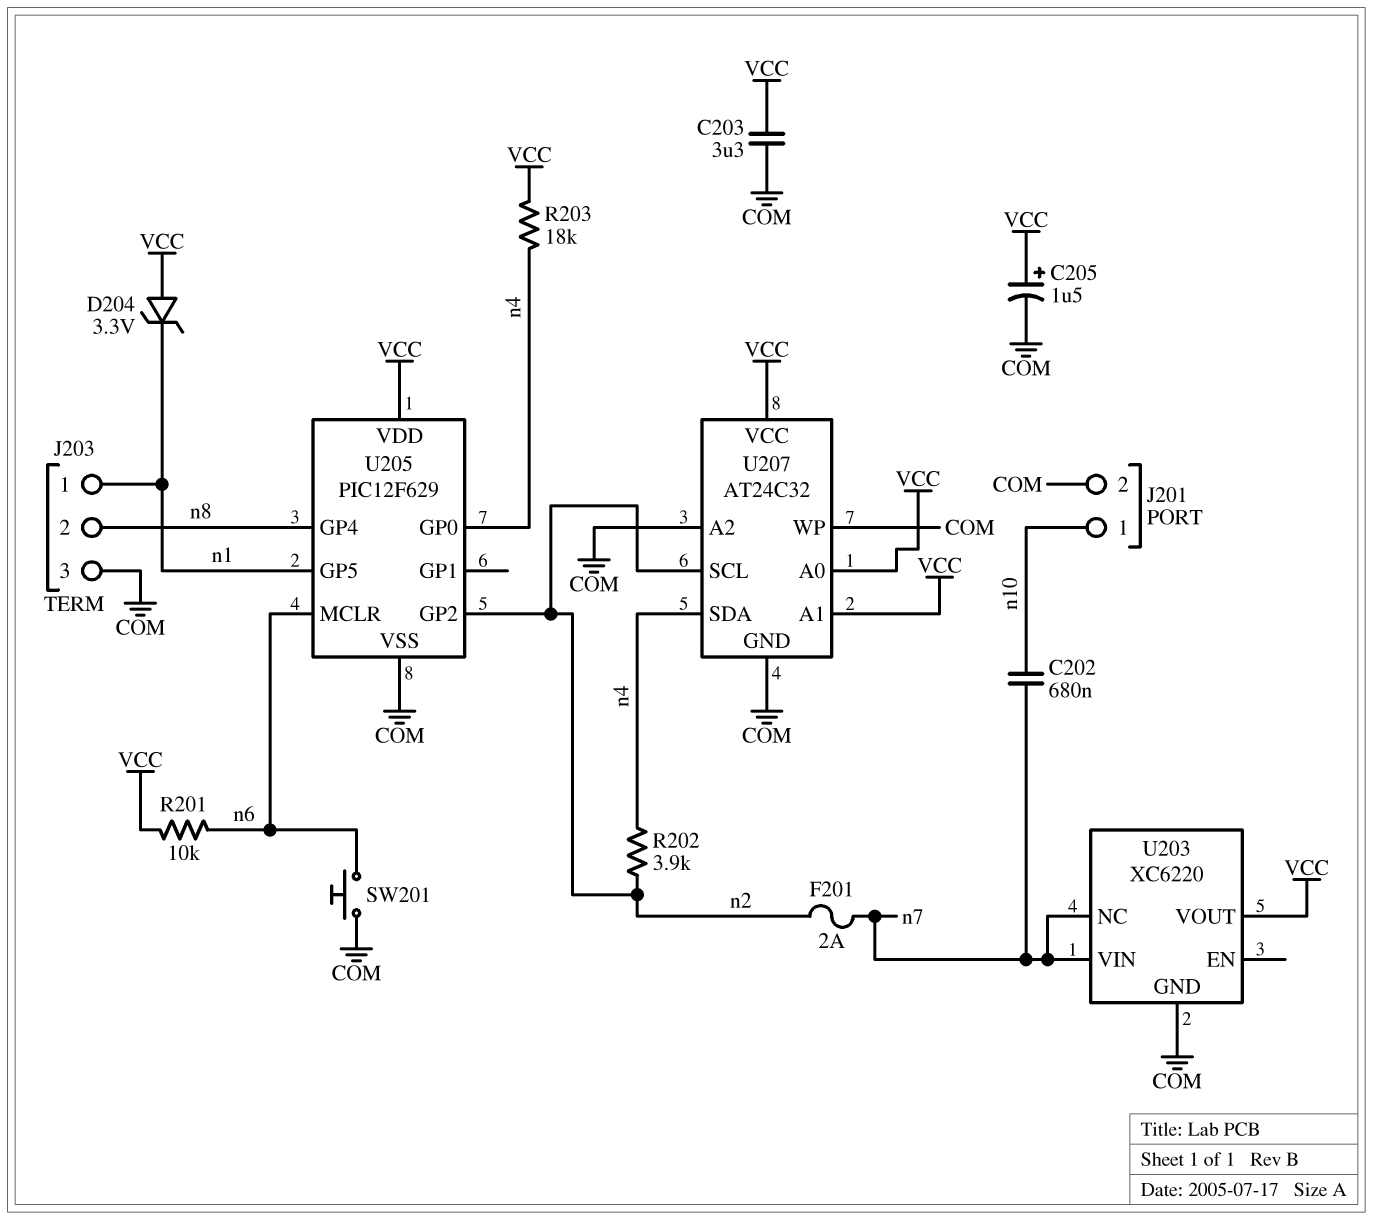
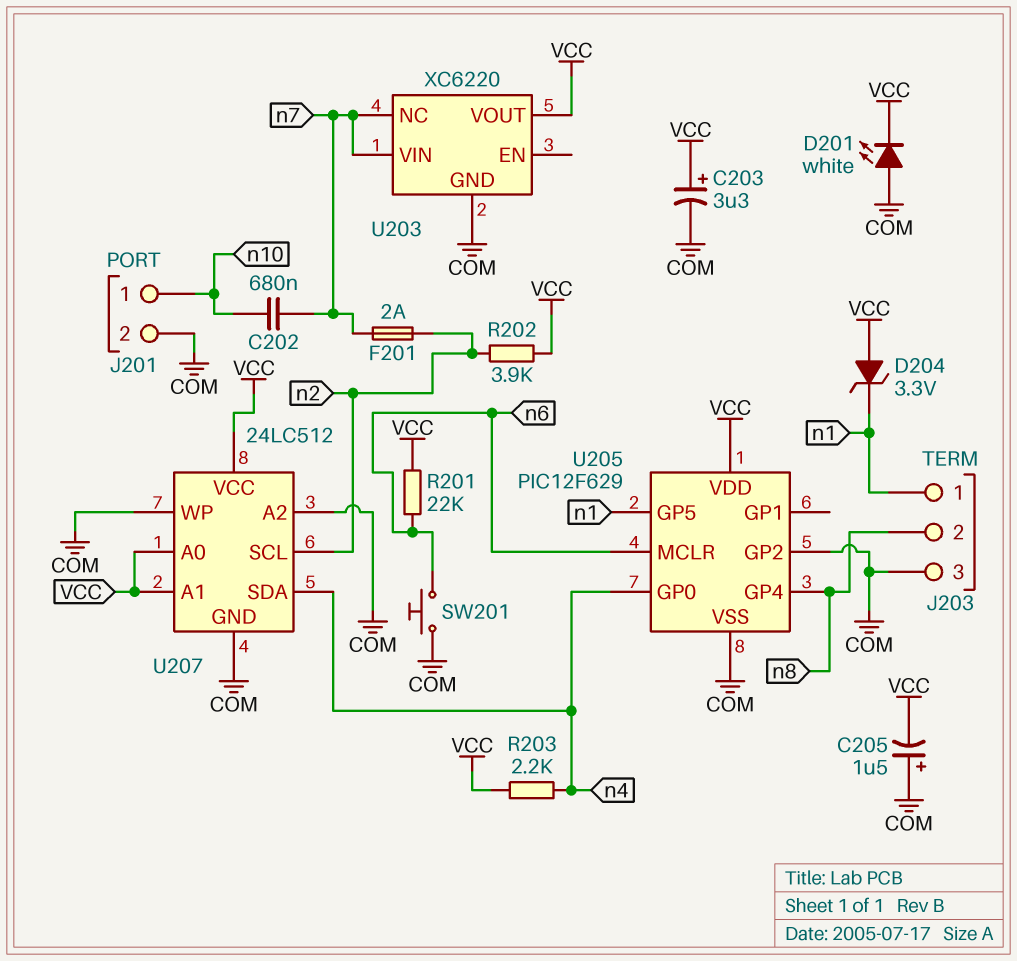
C203: 3.3uF (COM, VCC) -> 3.3uF (plus VCC, minus COM)
C205: 1.5uF (plus VCC, minus COM) -> 1.5uF (plus COM, minus VCC)
D201: none -> LED white (A COM, K VCC)
R201: 10k (VCC, n6) -> 22k (VCC, n6)
R202: 3.9k (n2, n4) -> 3.9k (VCC, n2)
R203: 18k (VCC, n4) -> 2.2k (VCC, n4)
U205 pin GP2: n2 -> COM
U207: AT24C32 -> 24LC512

